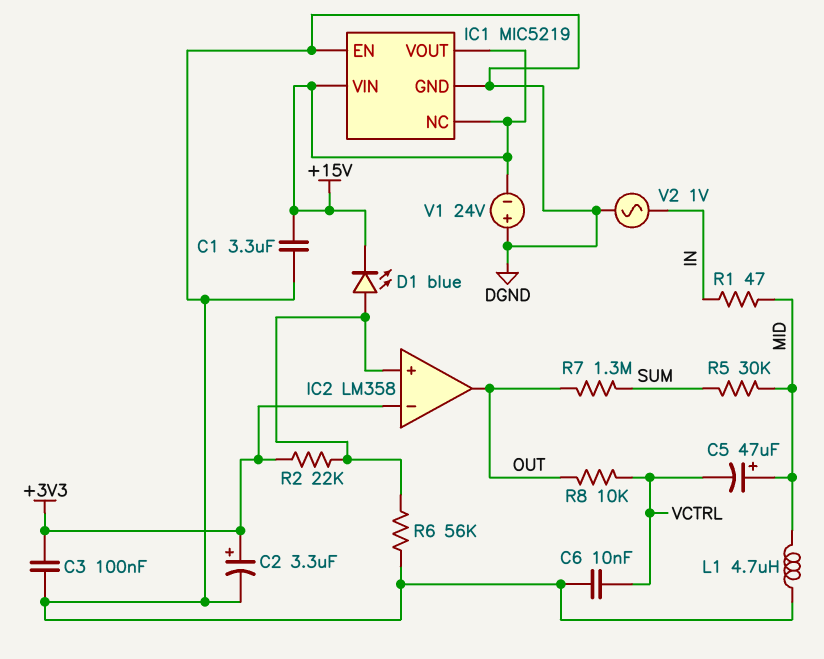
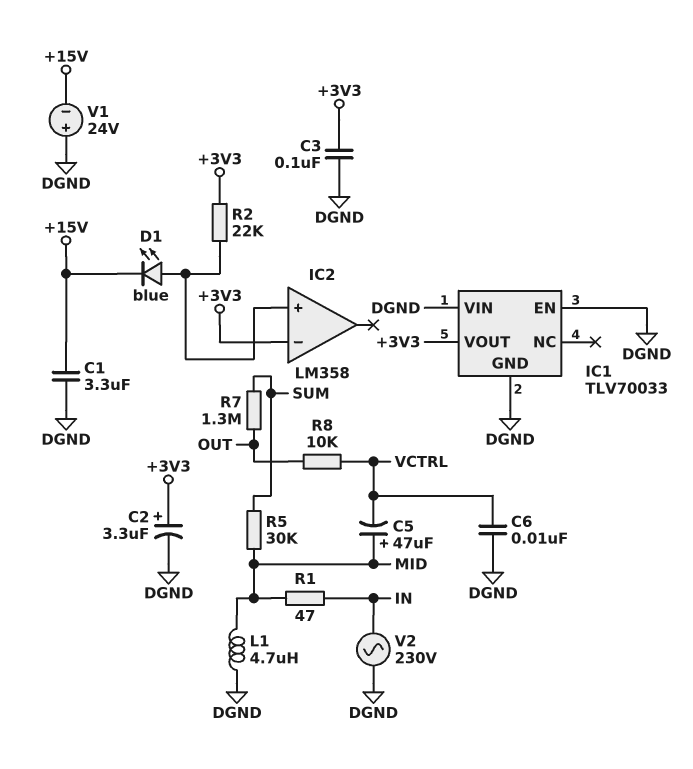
IC1: MIC5219 -> TLV70033
IC1 pin NC: +15V -> none
IC1 pin VIN: +15V -> DGND
IC1 pin VOUT: +15V -> +3V3
IC2 pin out: OUT -> none
R6: 56k (DGND, IC2/in+) -> none
V2: AC 1V (DGND, IN) -> AC 230V (DGND, IN)

